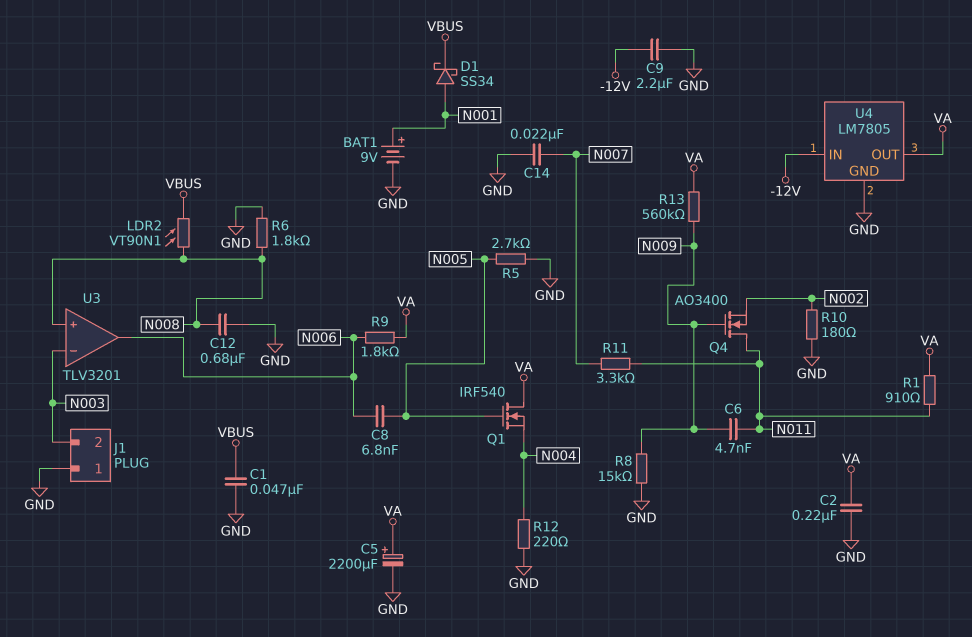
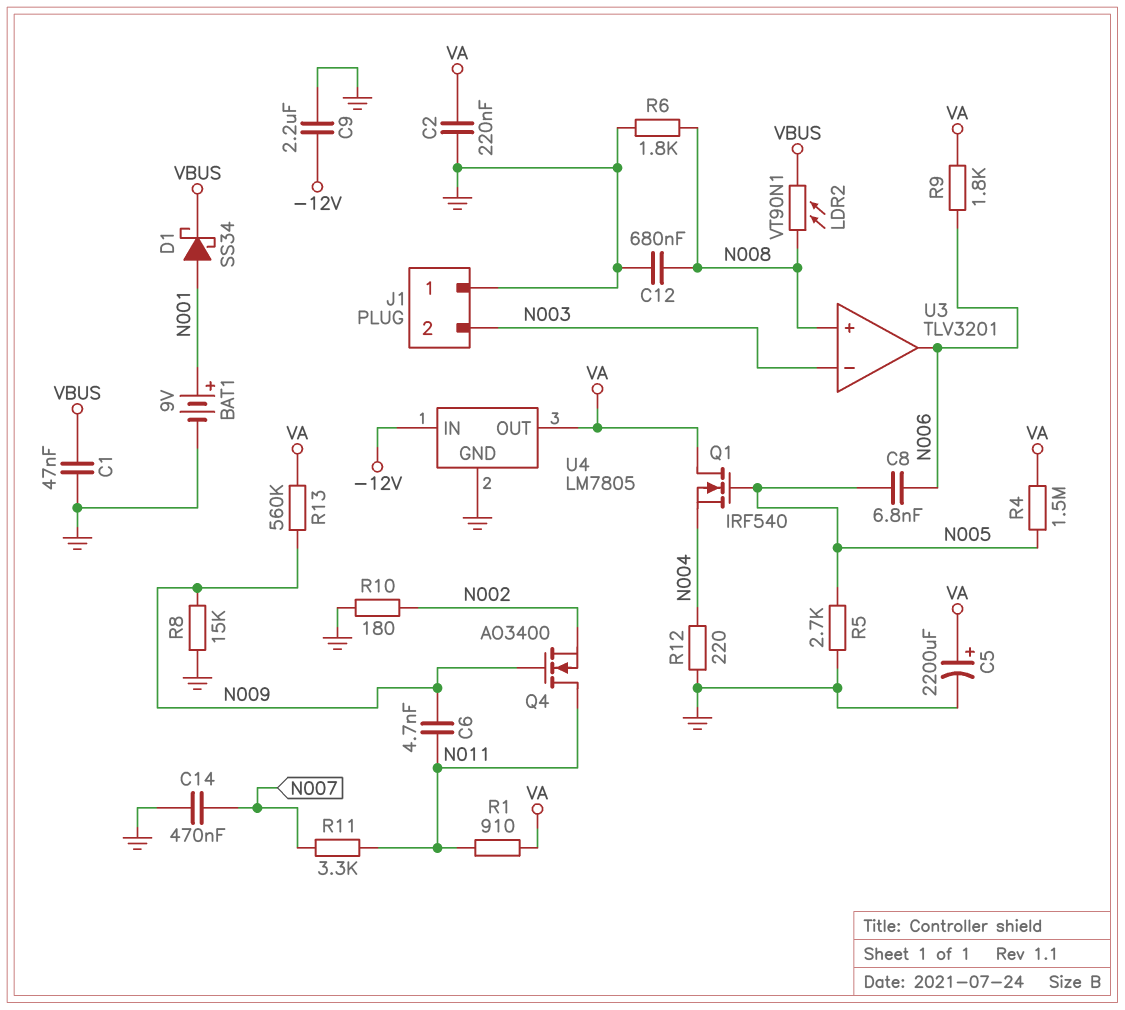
C14: 22nF (GND, N007) -> 470nF (GND, N007)
R4: none -> 1.5M (N005, VA)

